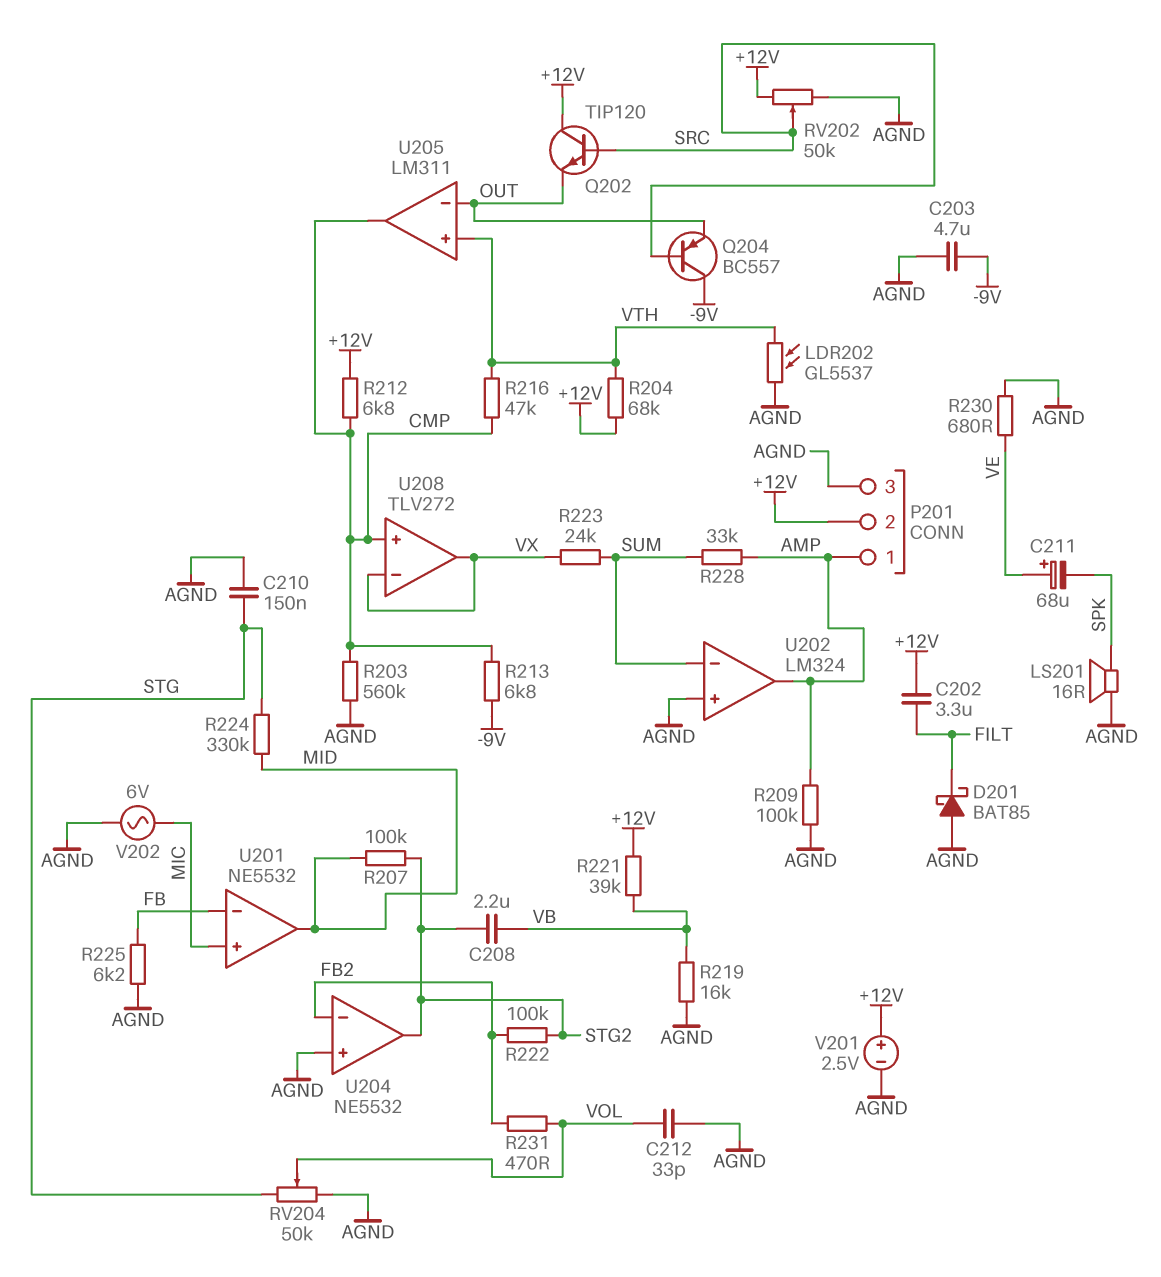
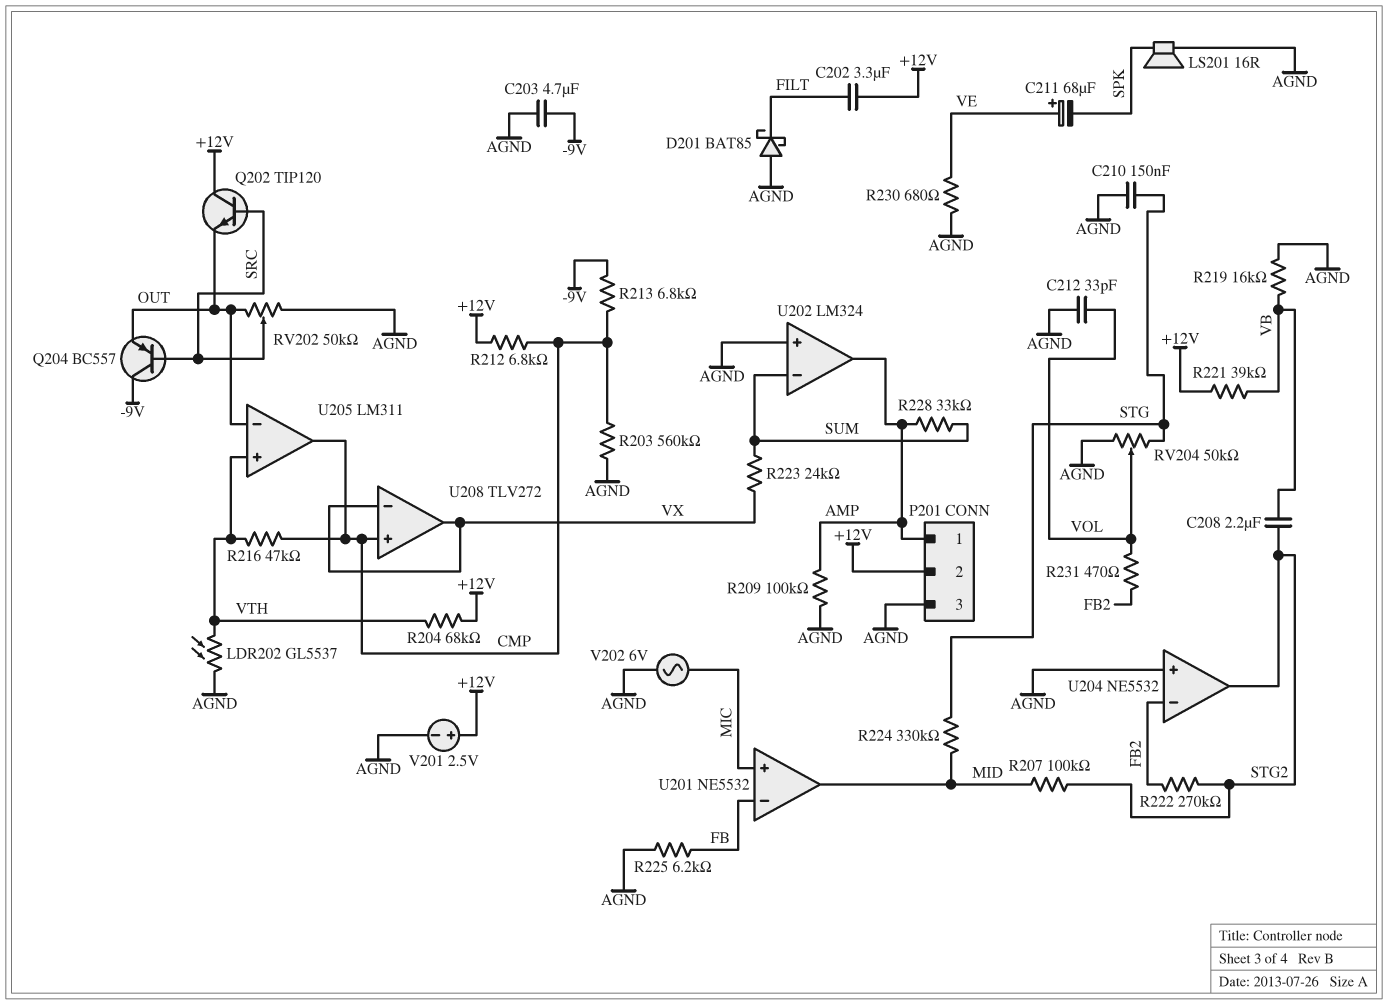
R222: 100k (FB2, STG2) -> 270k (FB2, STG2)
RV202: 50k (+12V, AGND, wiper SRC) -> 50k (AGND, OUT, wiper SRC)

